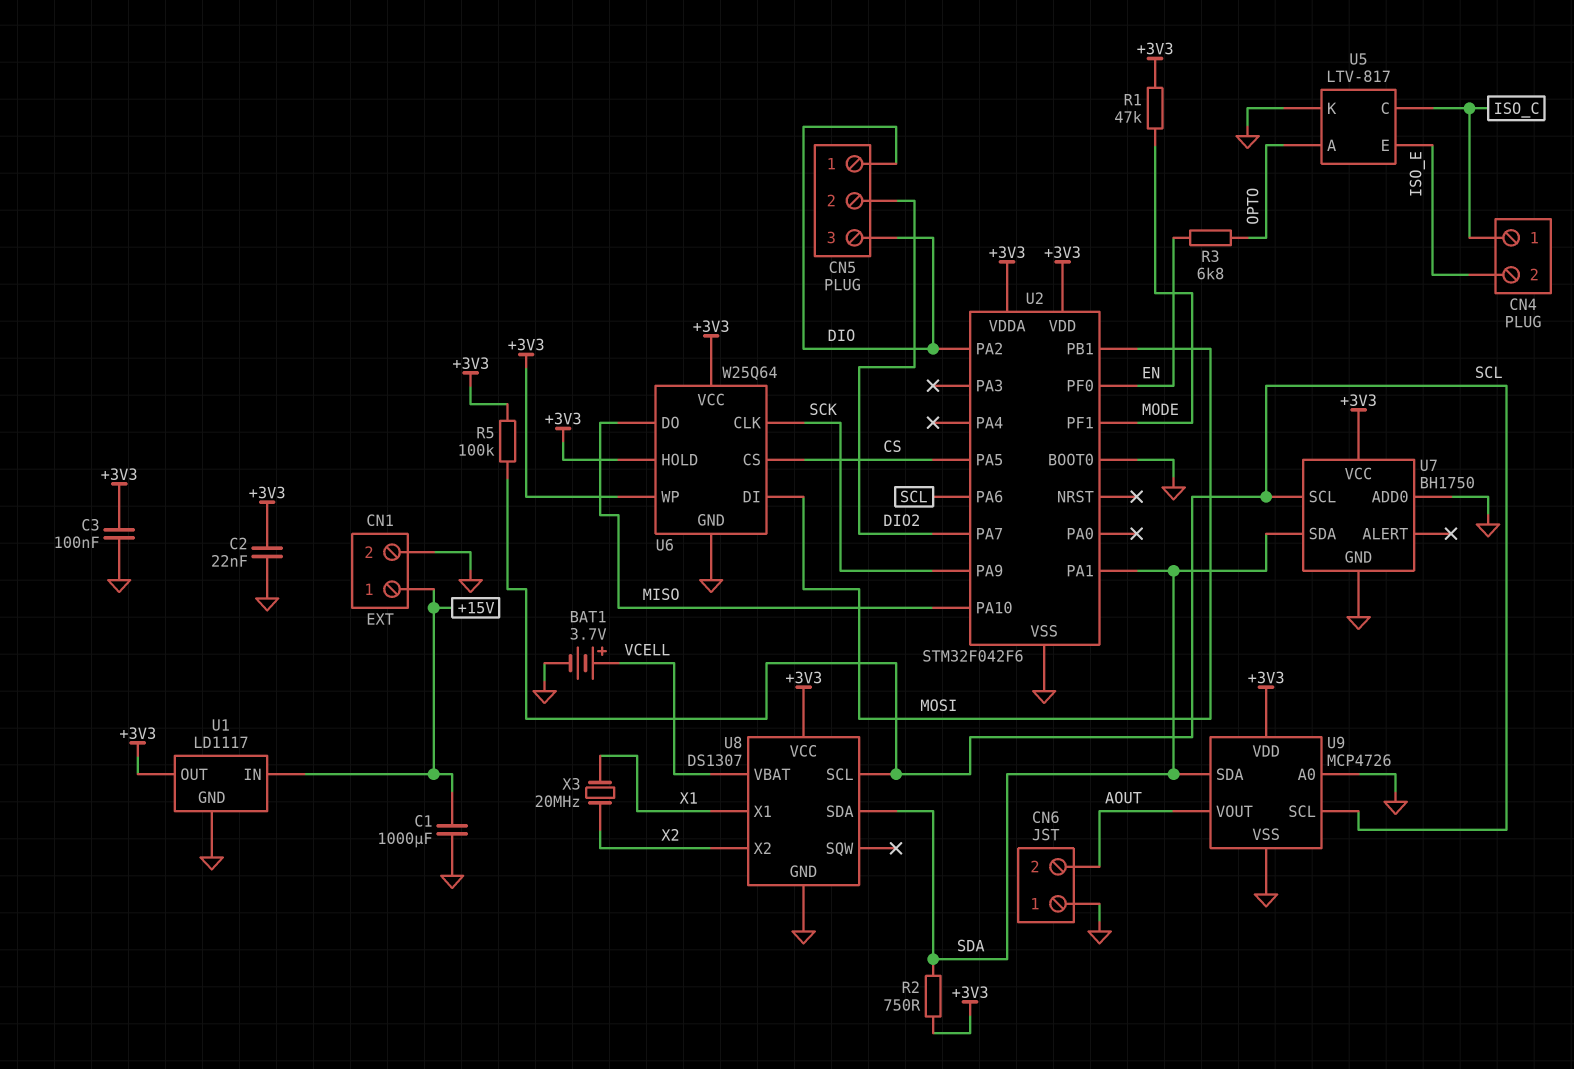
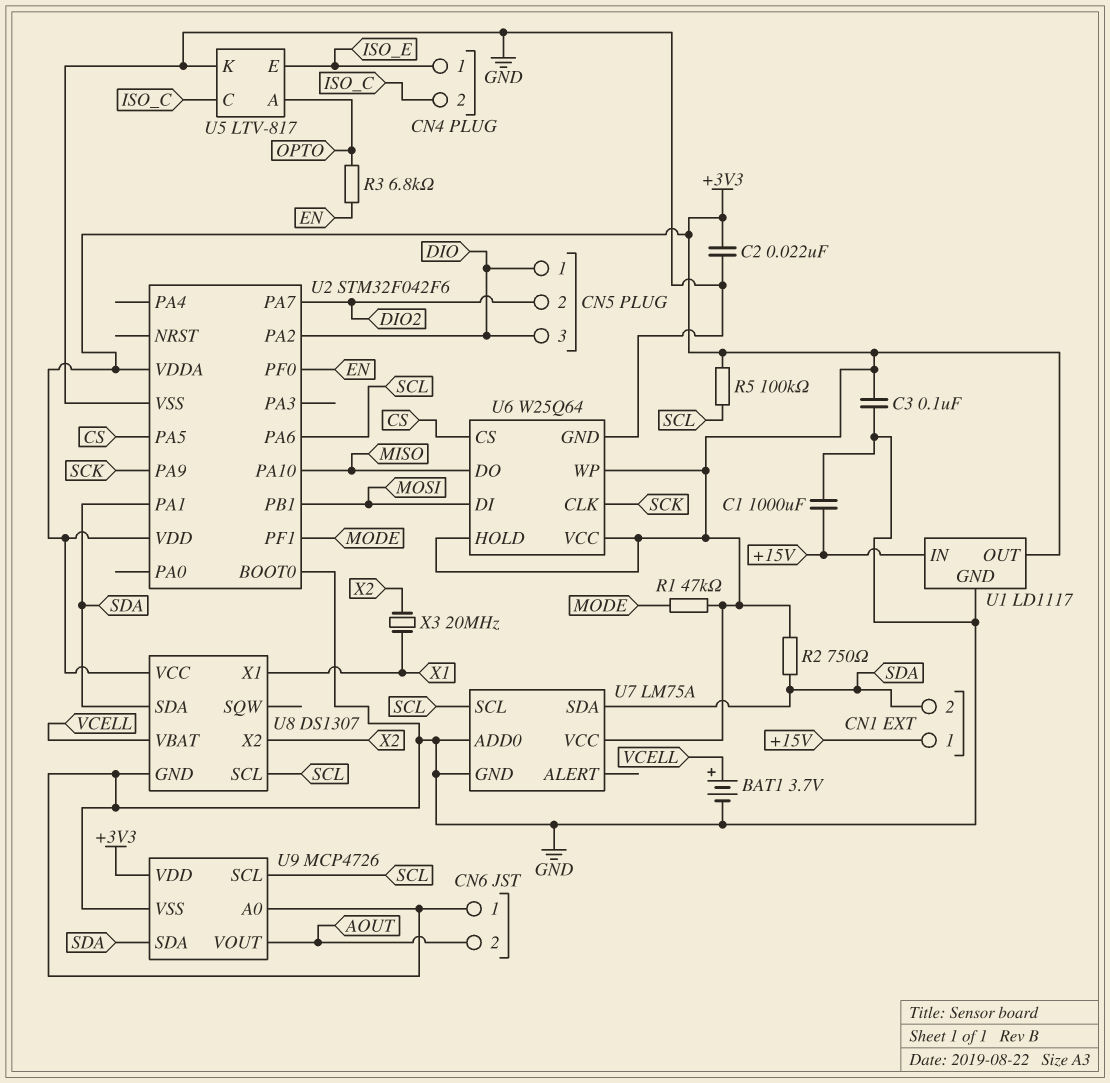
CN1 pin 2: GND -> SDA
CN4 pin 1: ISO_C -> ISO_E
CN4 pin 2: ISO_E -> ISO_C
U7: BH1750 -> LM75A

